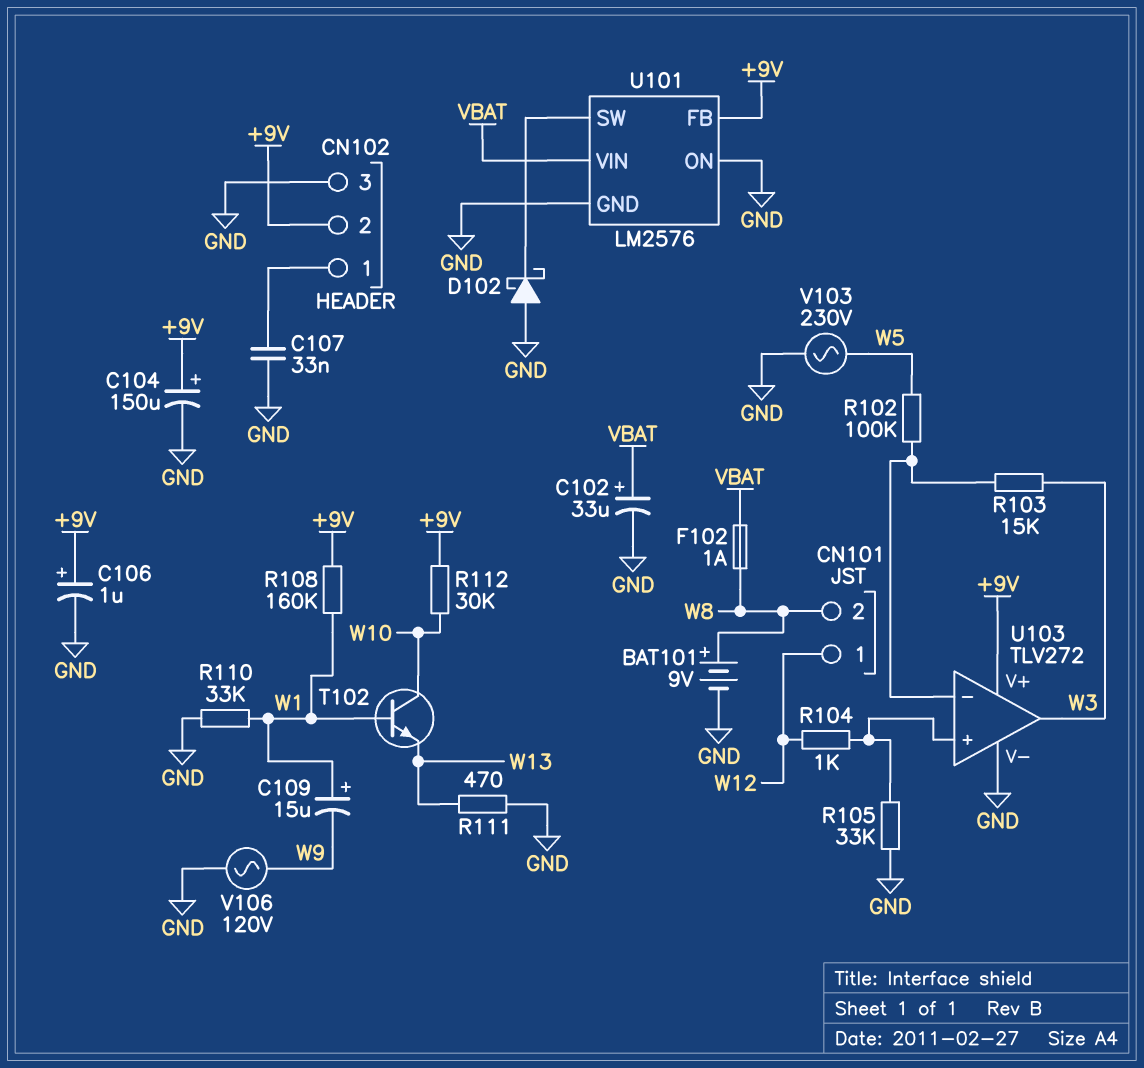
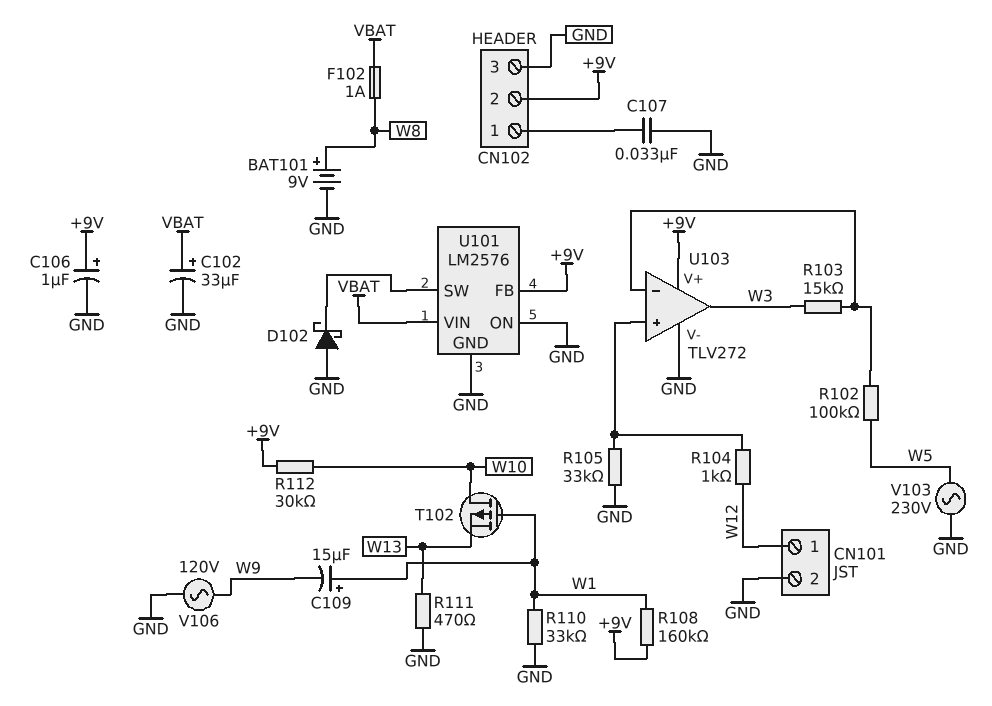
C104: 150uF (plus +9V, minus GND) -> none
CN101 pin 2: W8 -> GND
T102: NPN (B W1, C W10, E W13) -> PMOS (G W1, D W10, S W13)

